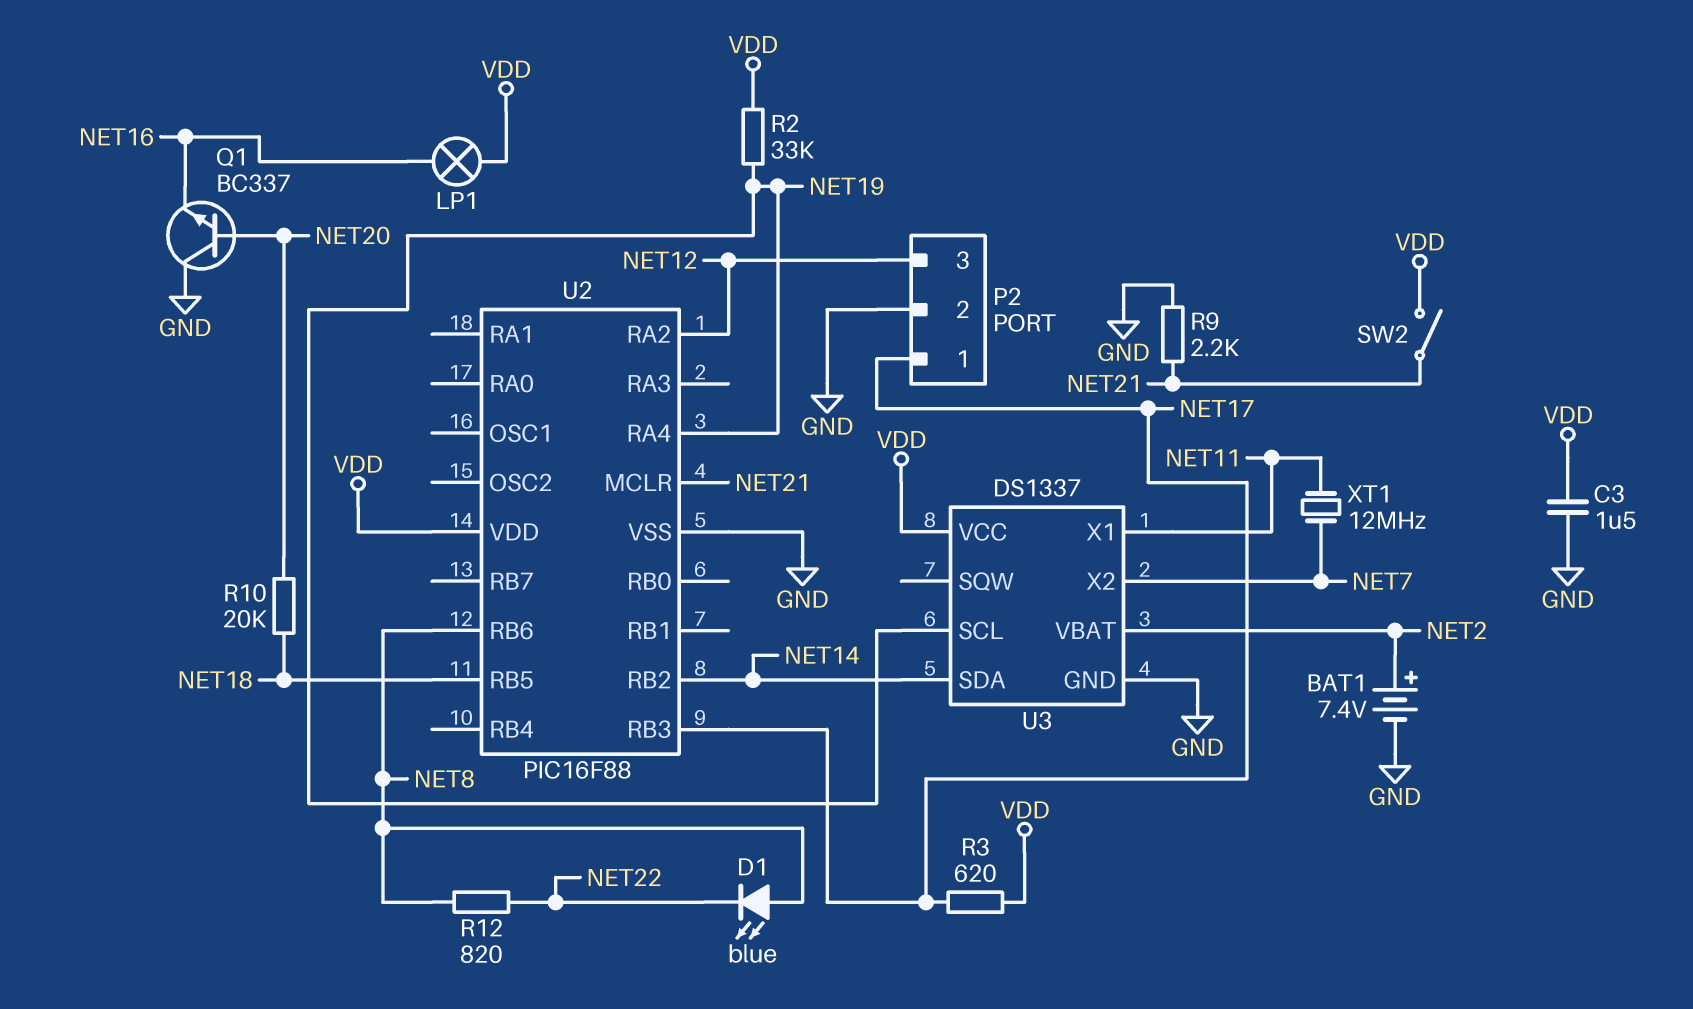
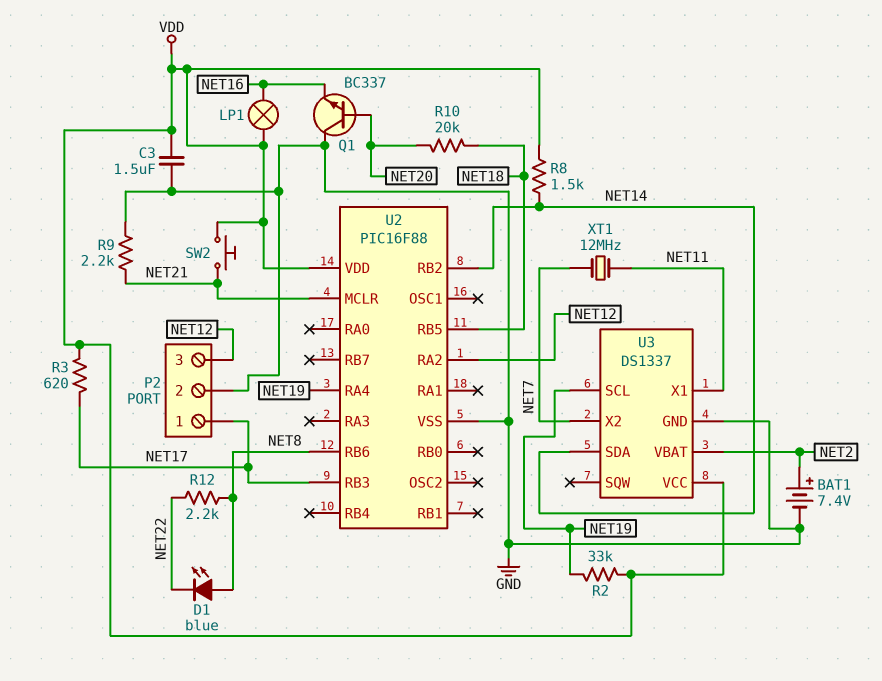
R8: none -> 1.5k (NET14, VDD)
R12: 820 (NET8, NET22) -> 2.2k (NET8, NET22)
SW2: switch (NET21, VDD) -> button (NET21, VDD)

